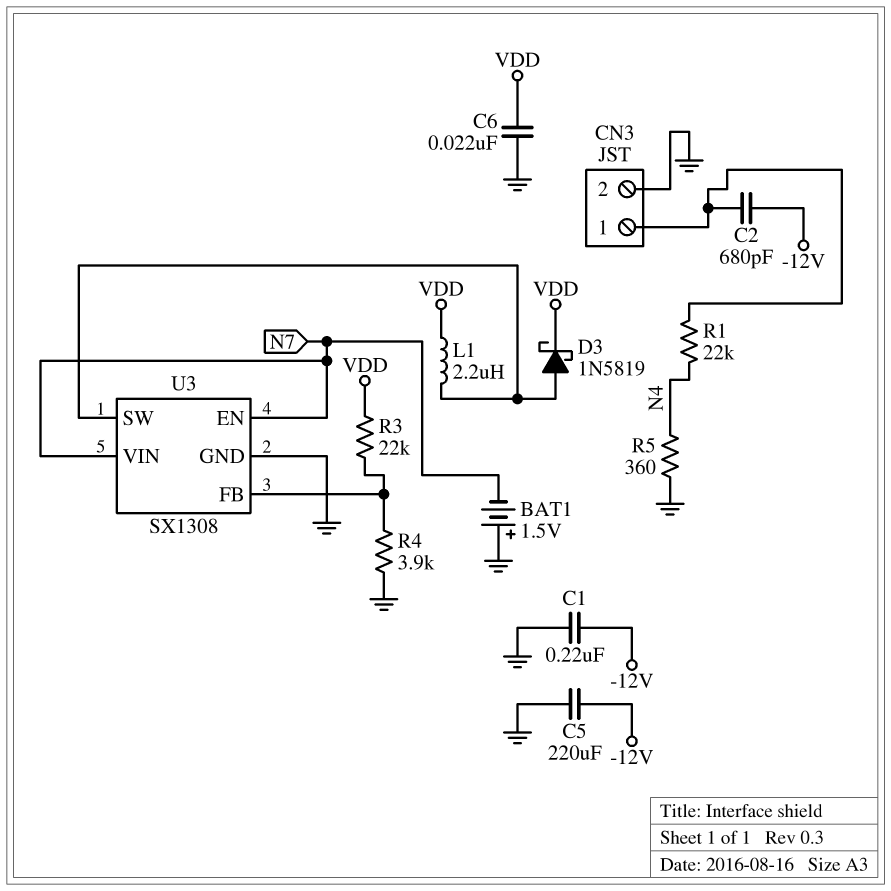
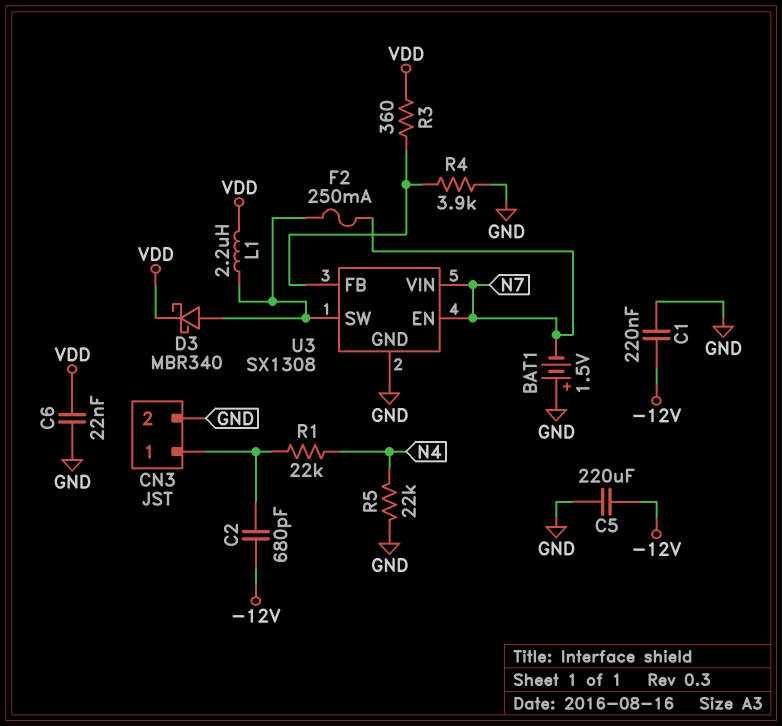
D3: schottky 1N5819 (A U3/SW, K VDD) -> schottky MBR340 (A U3/SW, K VDD)
F2: none -> 250mA (N7, U3/SW)
R3: 22k (U3/FB, VDD) -> 360 (U3/FB, VDD)
R5: 360 (GND, N4) -> 22k (GND, N4)

